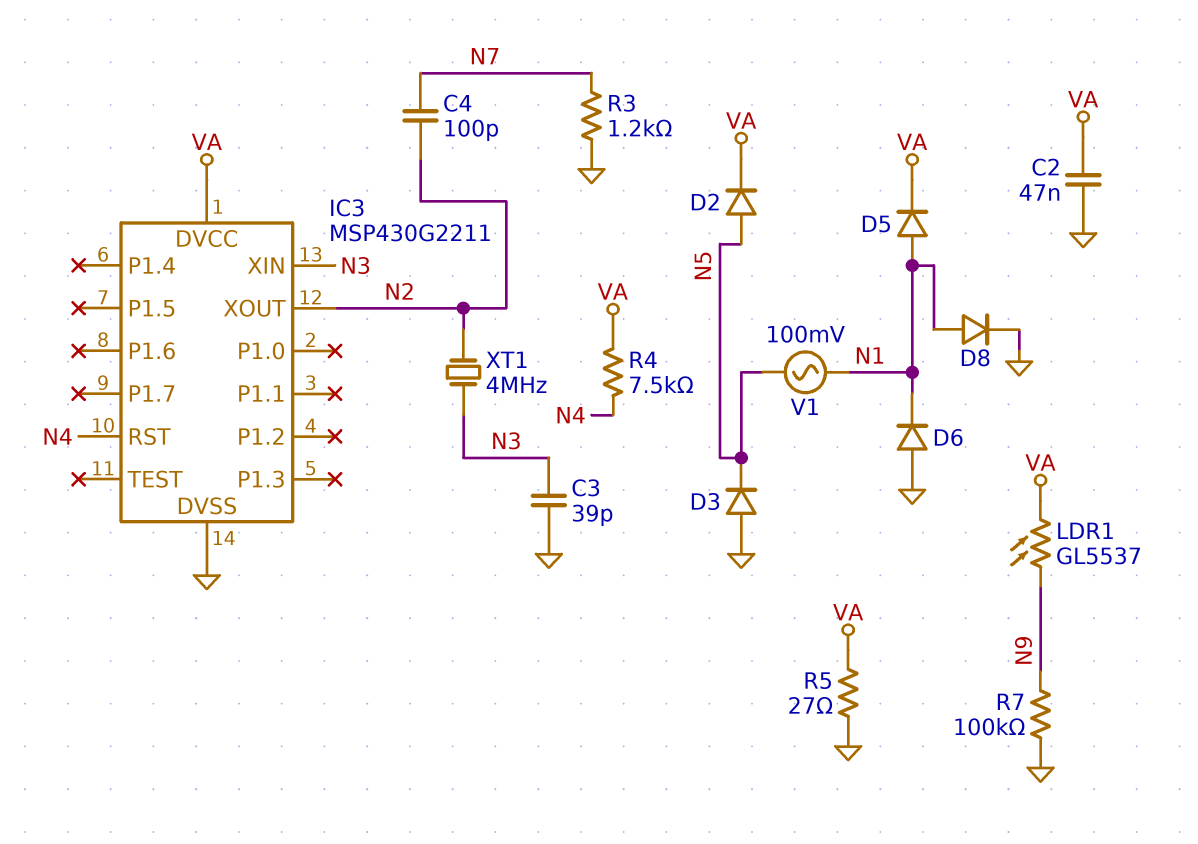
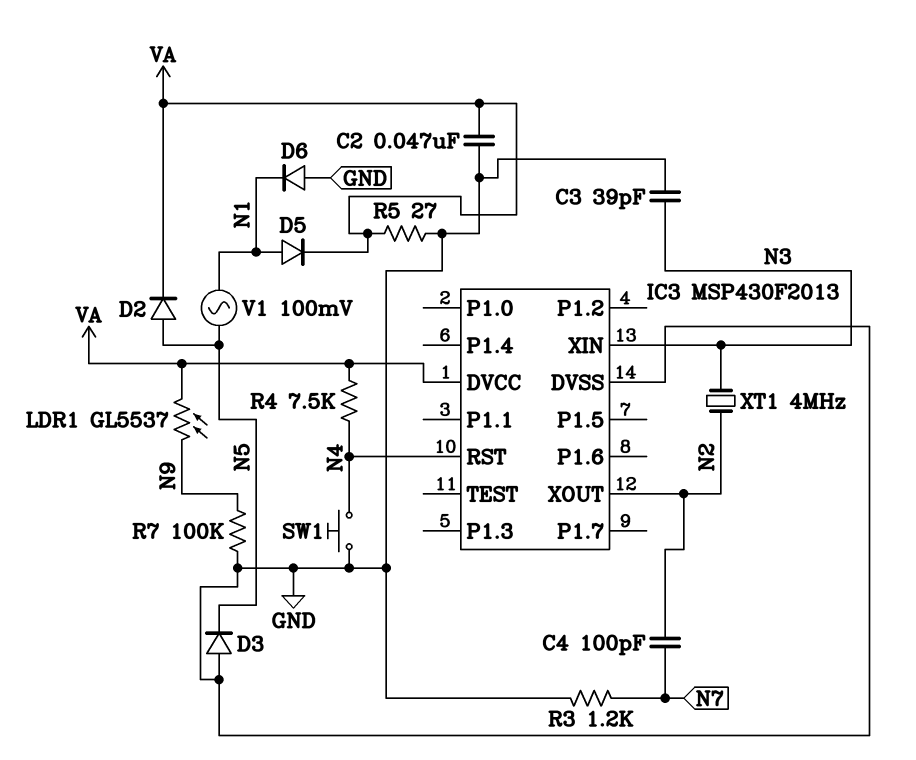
D8: diode (A N1, K GND) -> none
IC3: MSP430G2211 -> MSP430F2013
SW1: none -> button (GND, N4)

